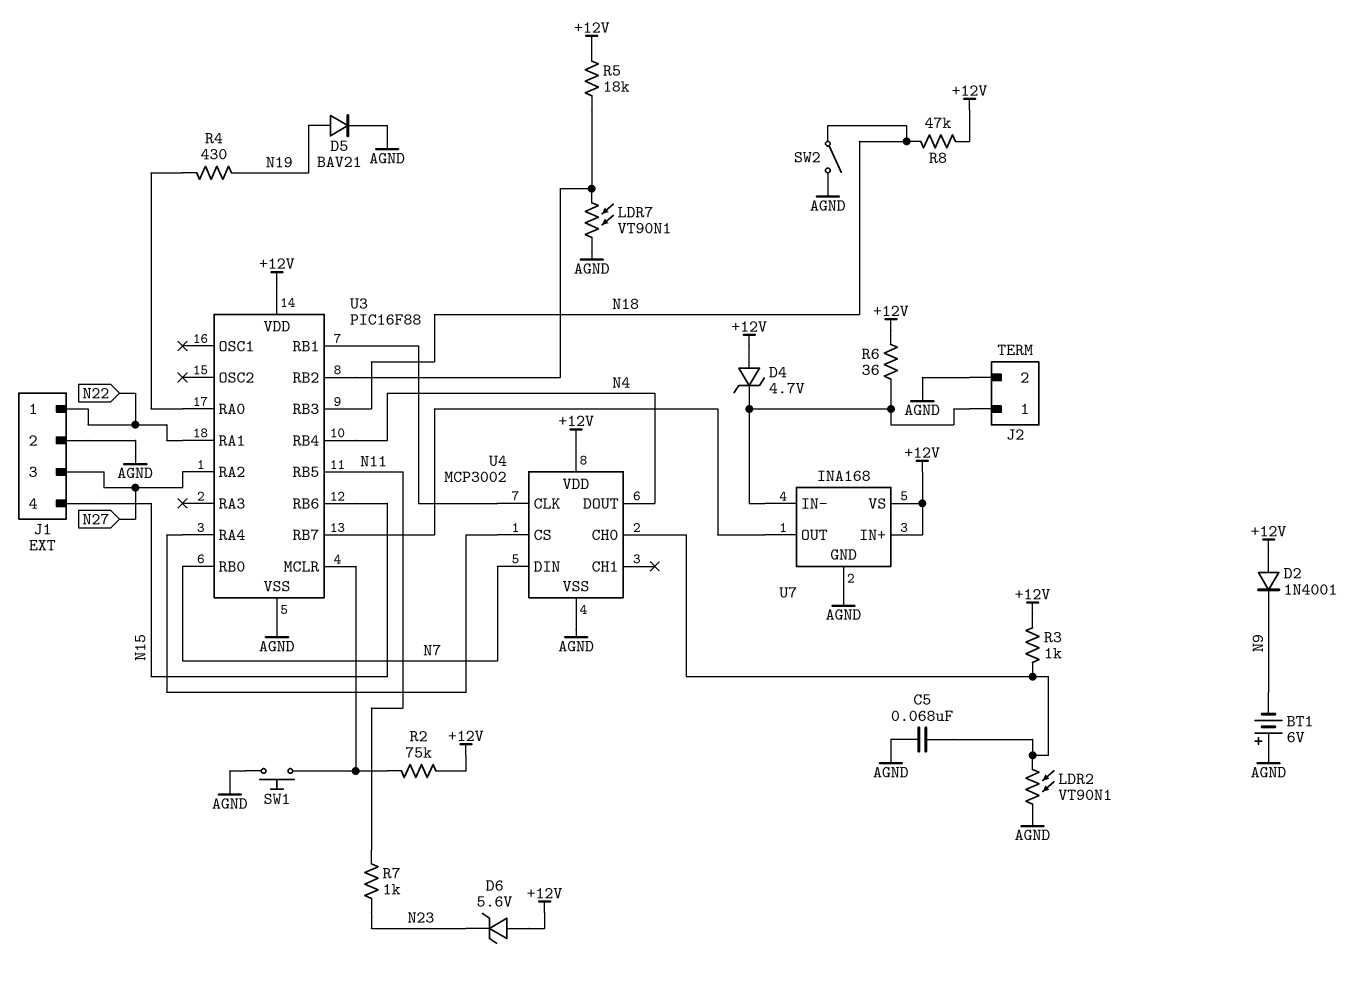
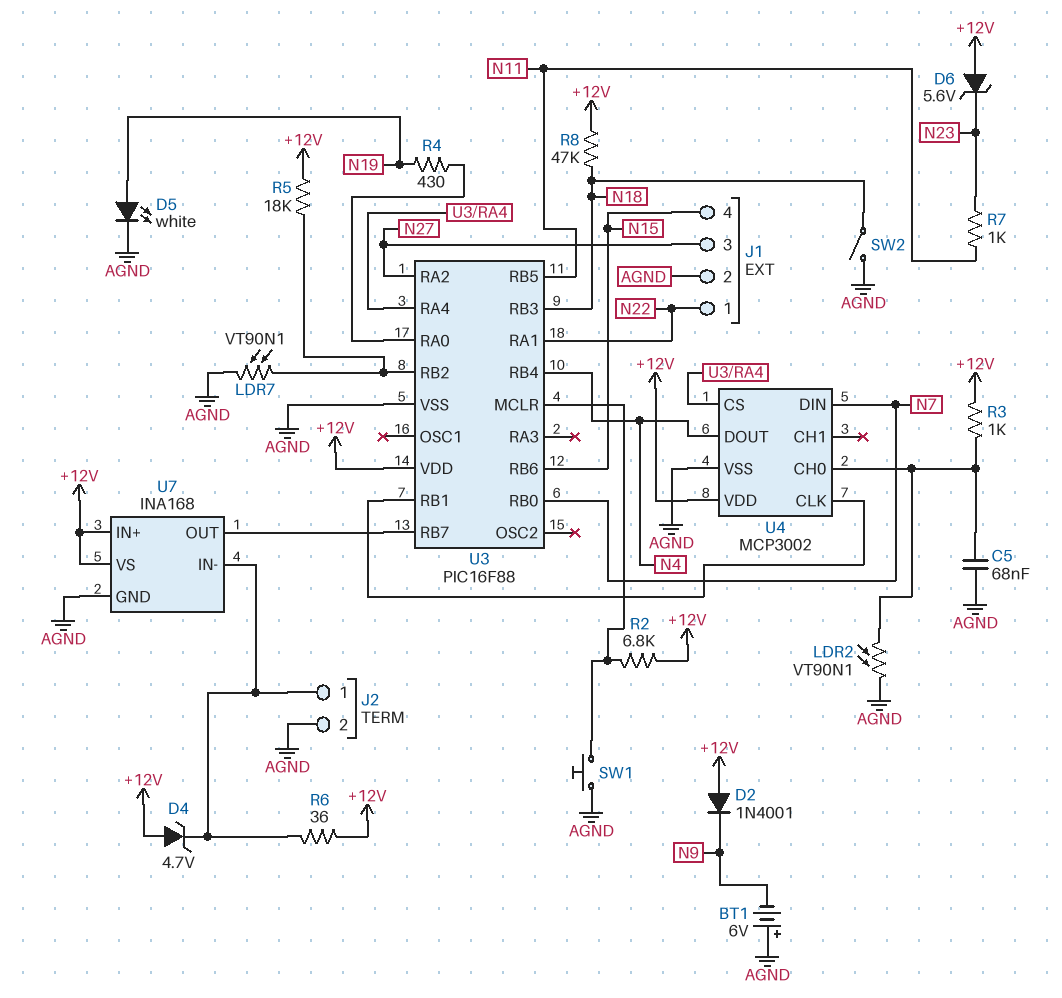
D5: diode BAV21 (A N19, K AGND) -> LED white (A N19, K AGND)
R2: 75k (+12V, U3/MCLR) -> 6.8k (+12V, U3/MCLR)

